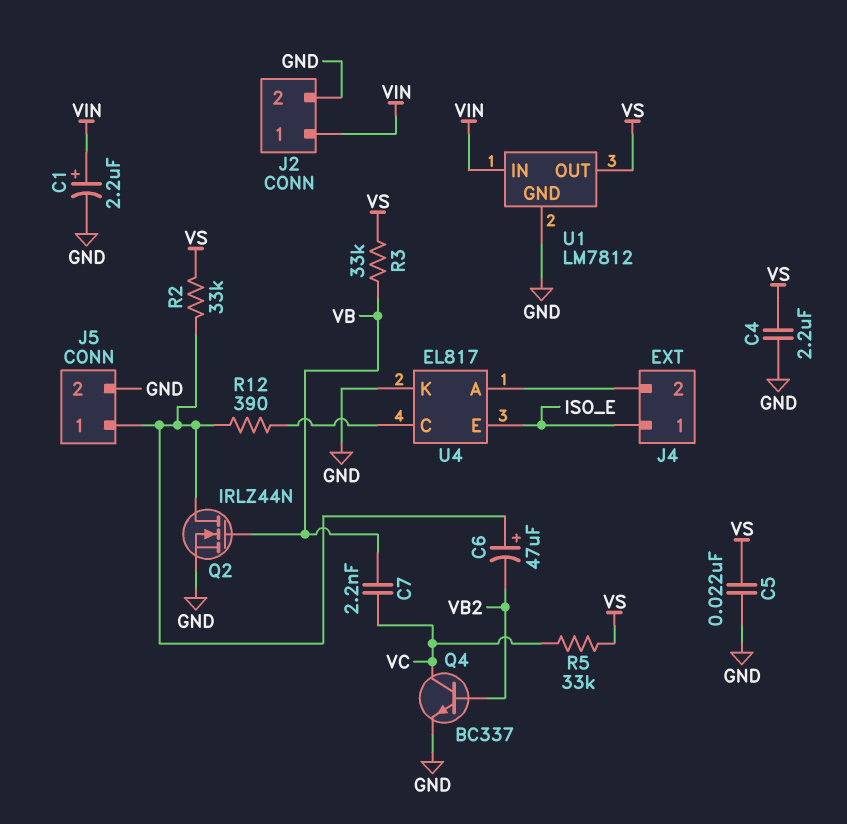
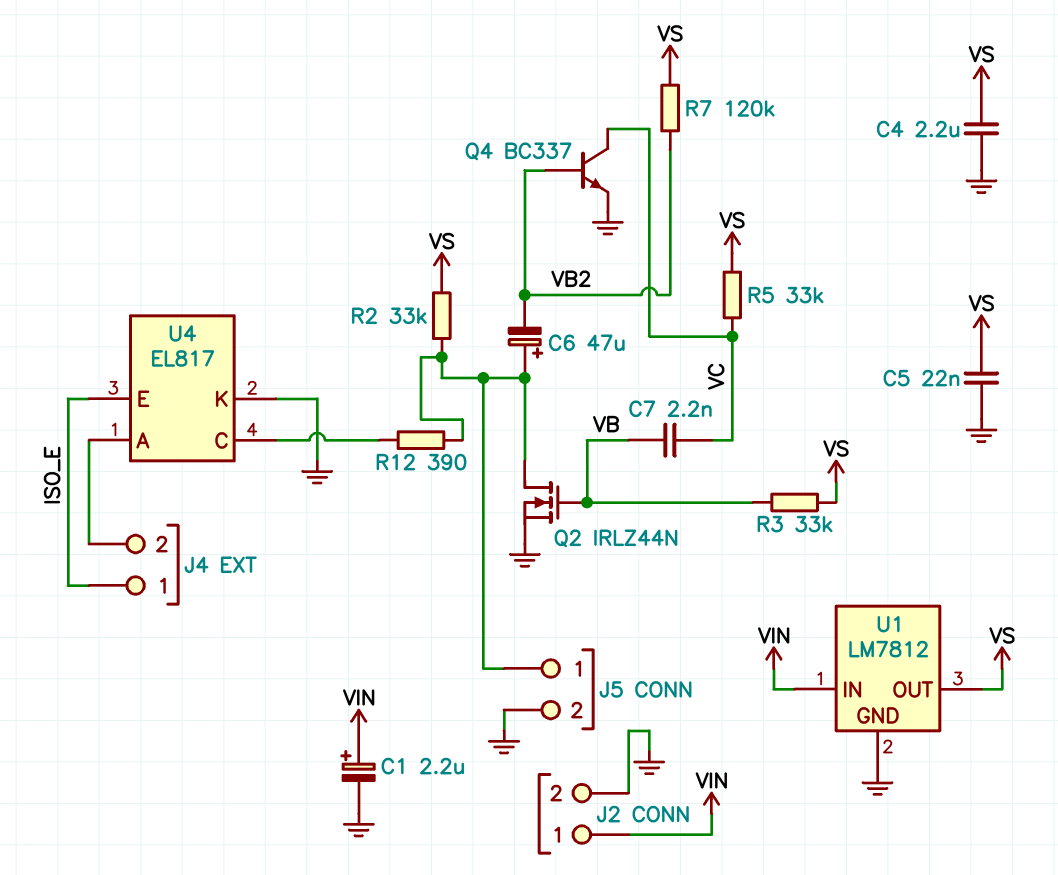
R7: none -> 120k (VB2, VS)

